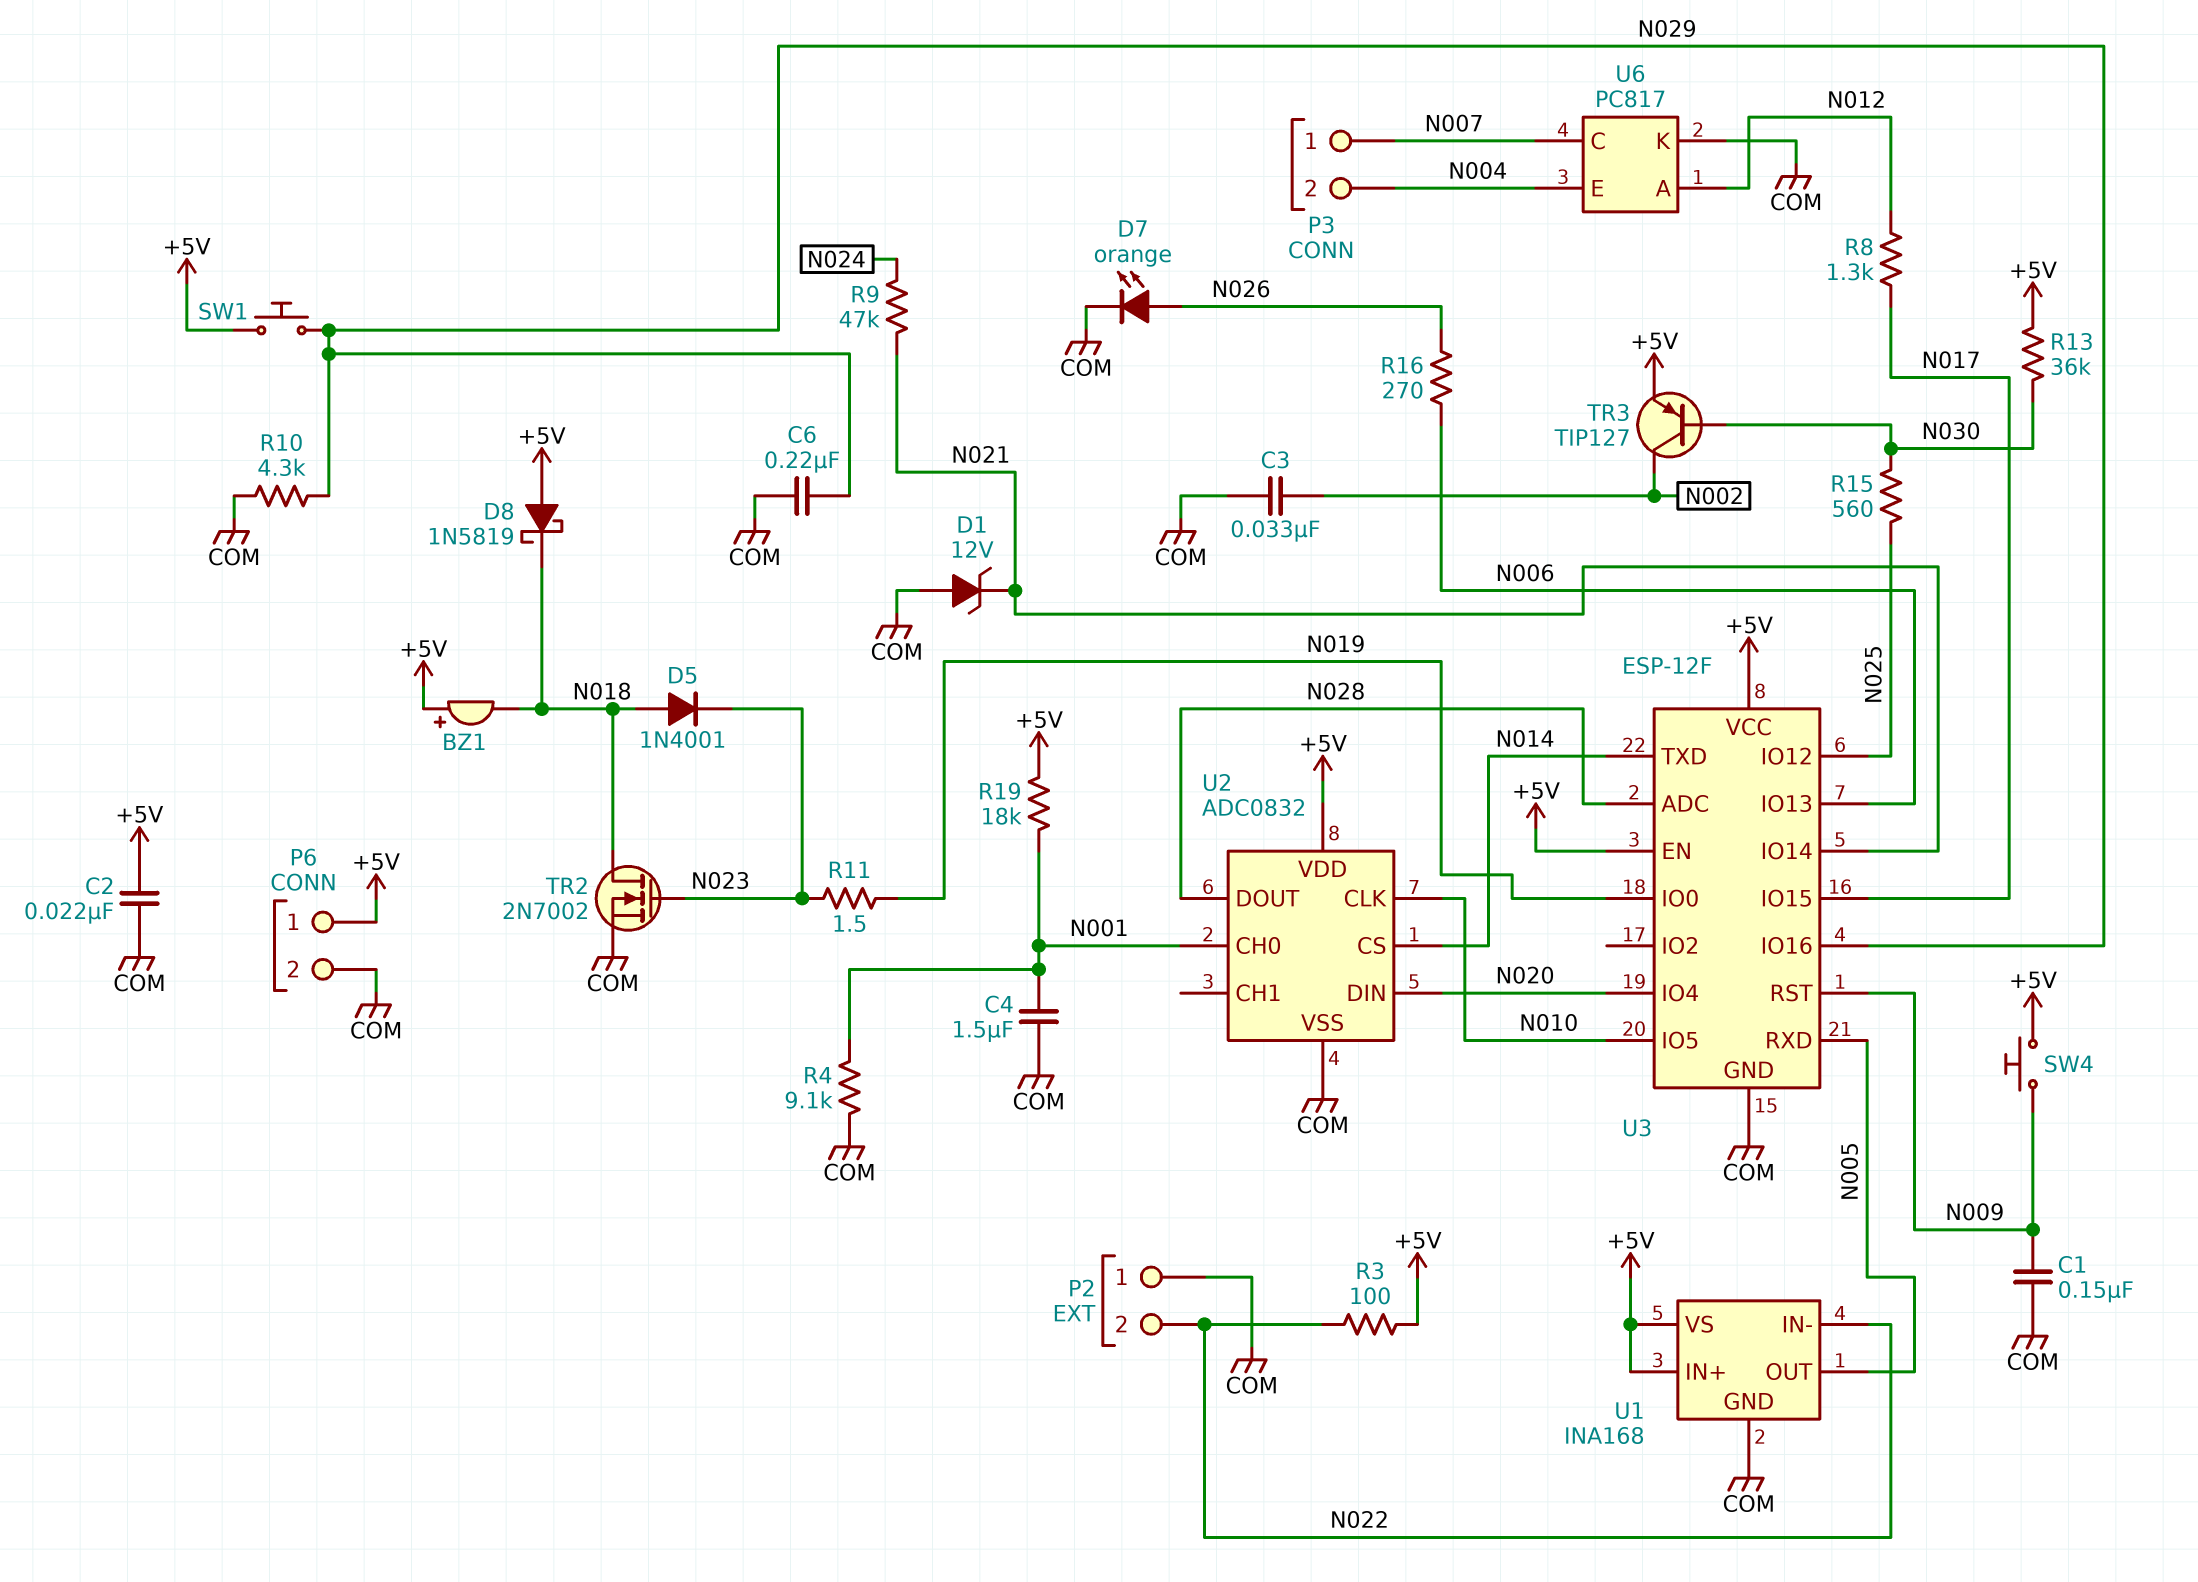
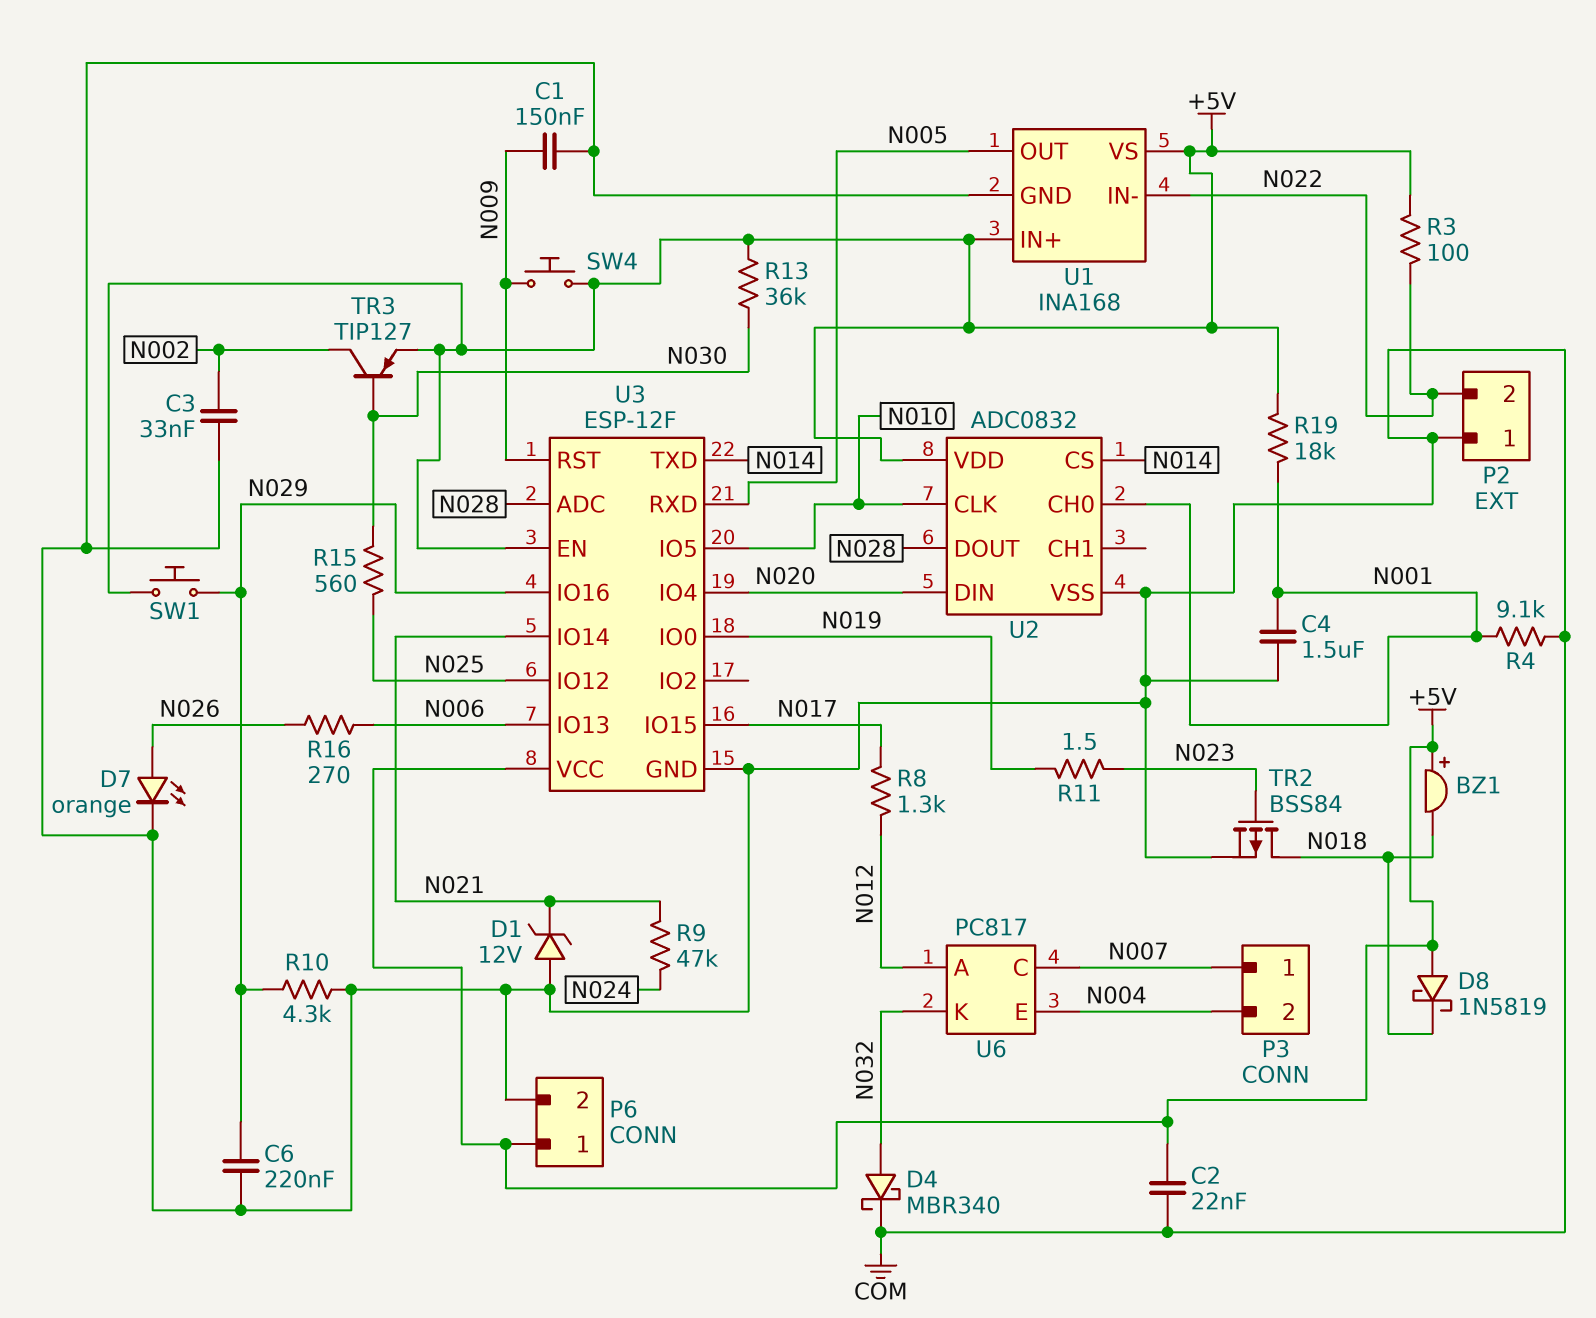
D4: none -> schottky MBR340 (A N032, K COM)
D5: diode 1N4001 (A N018, K N023) -> none
TR2: NMOS 2N7002 (G N023, D N018, S COM) -> PMOS BSS84 (G N023, D N018, S COM)
U6 pin K: COM -> N032

